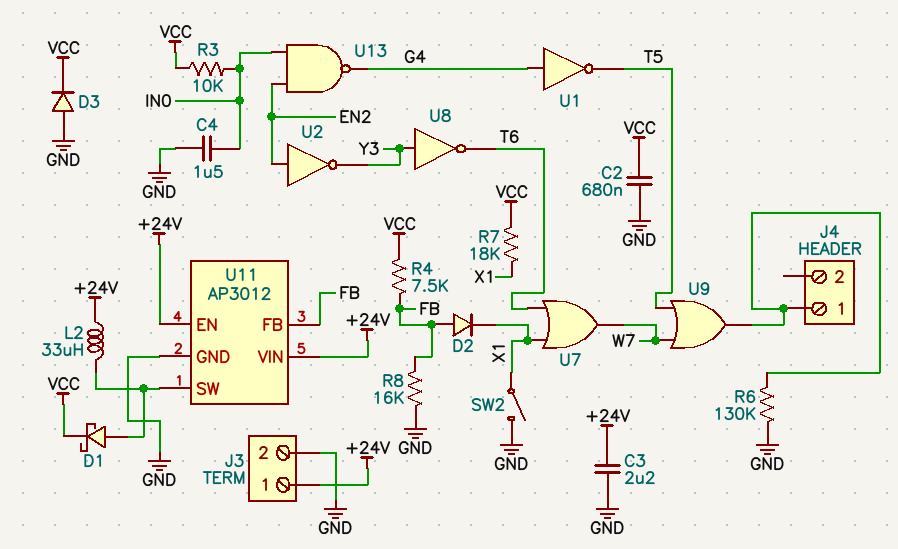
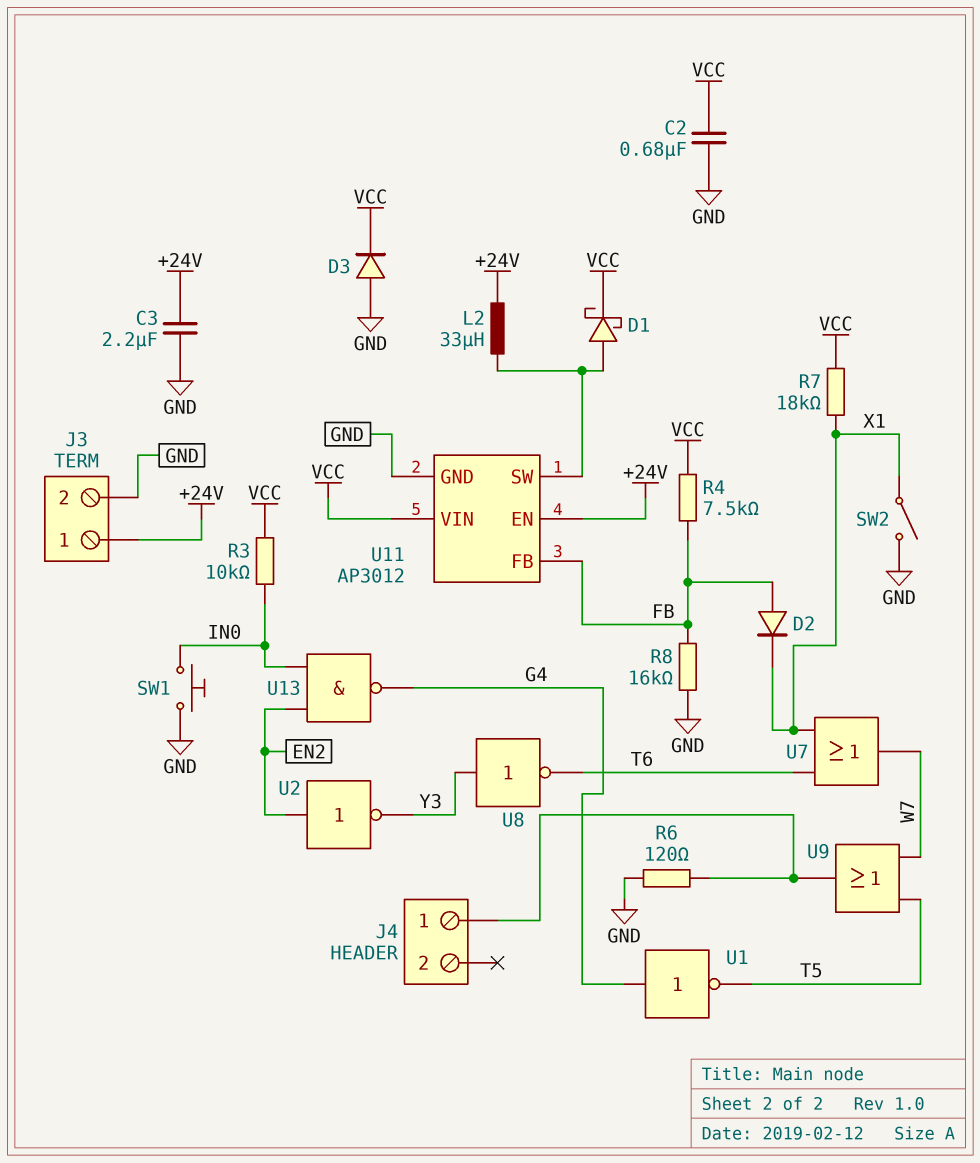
C4: 1.5uF (GND, IN0) -> none
R6: 130k (GND, J4/1) -> 120 (GND, J4/1)
SW1: none -> button (GND, IN0)
U11 pin VIN: +24V -> VCC

